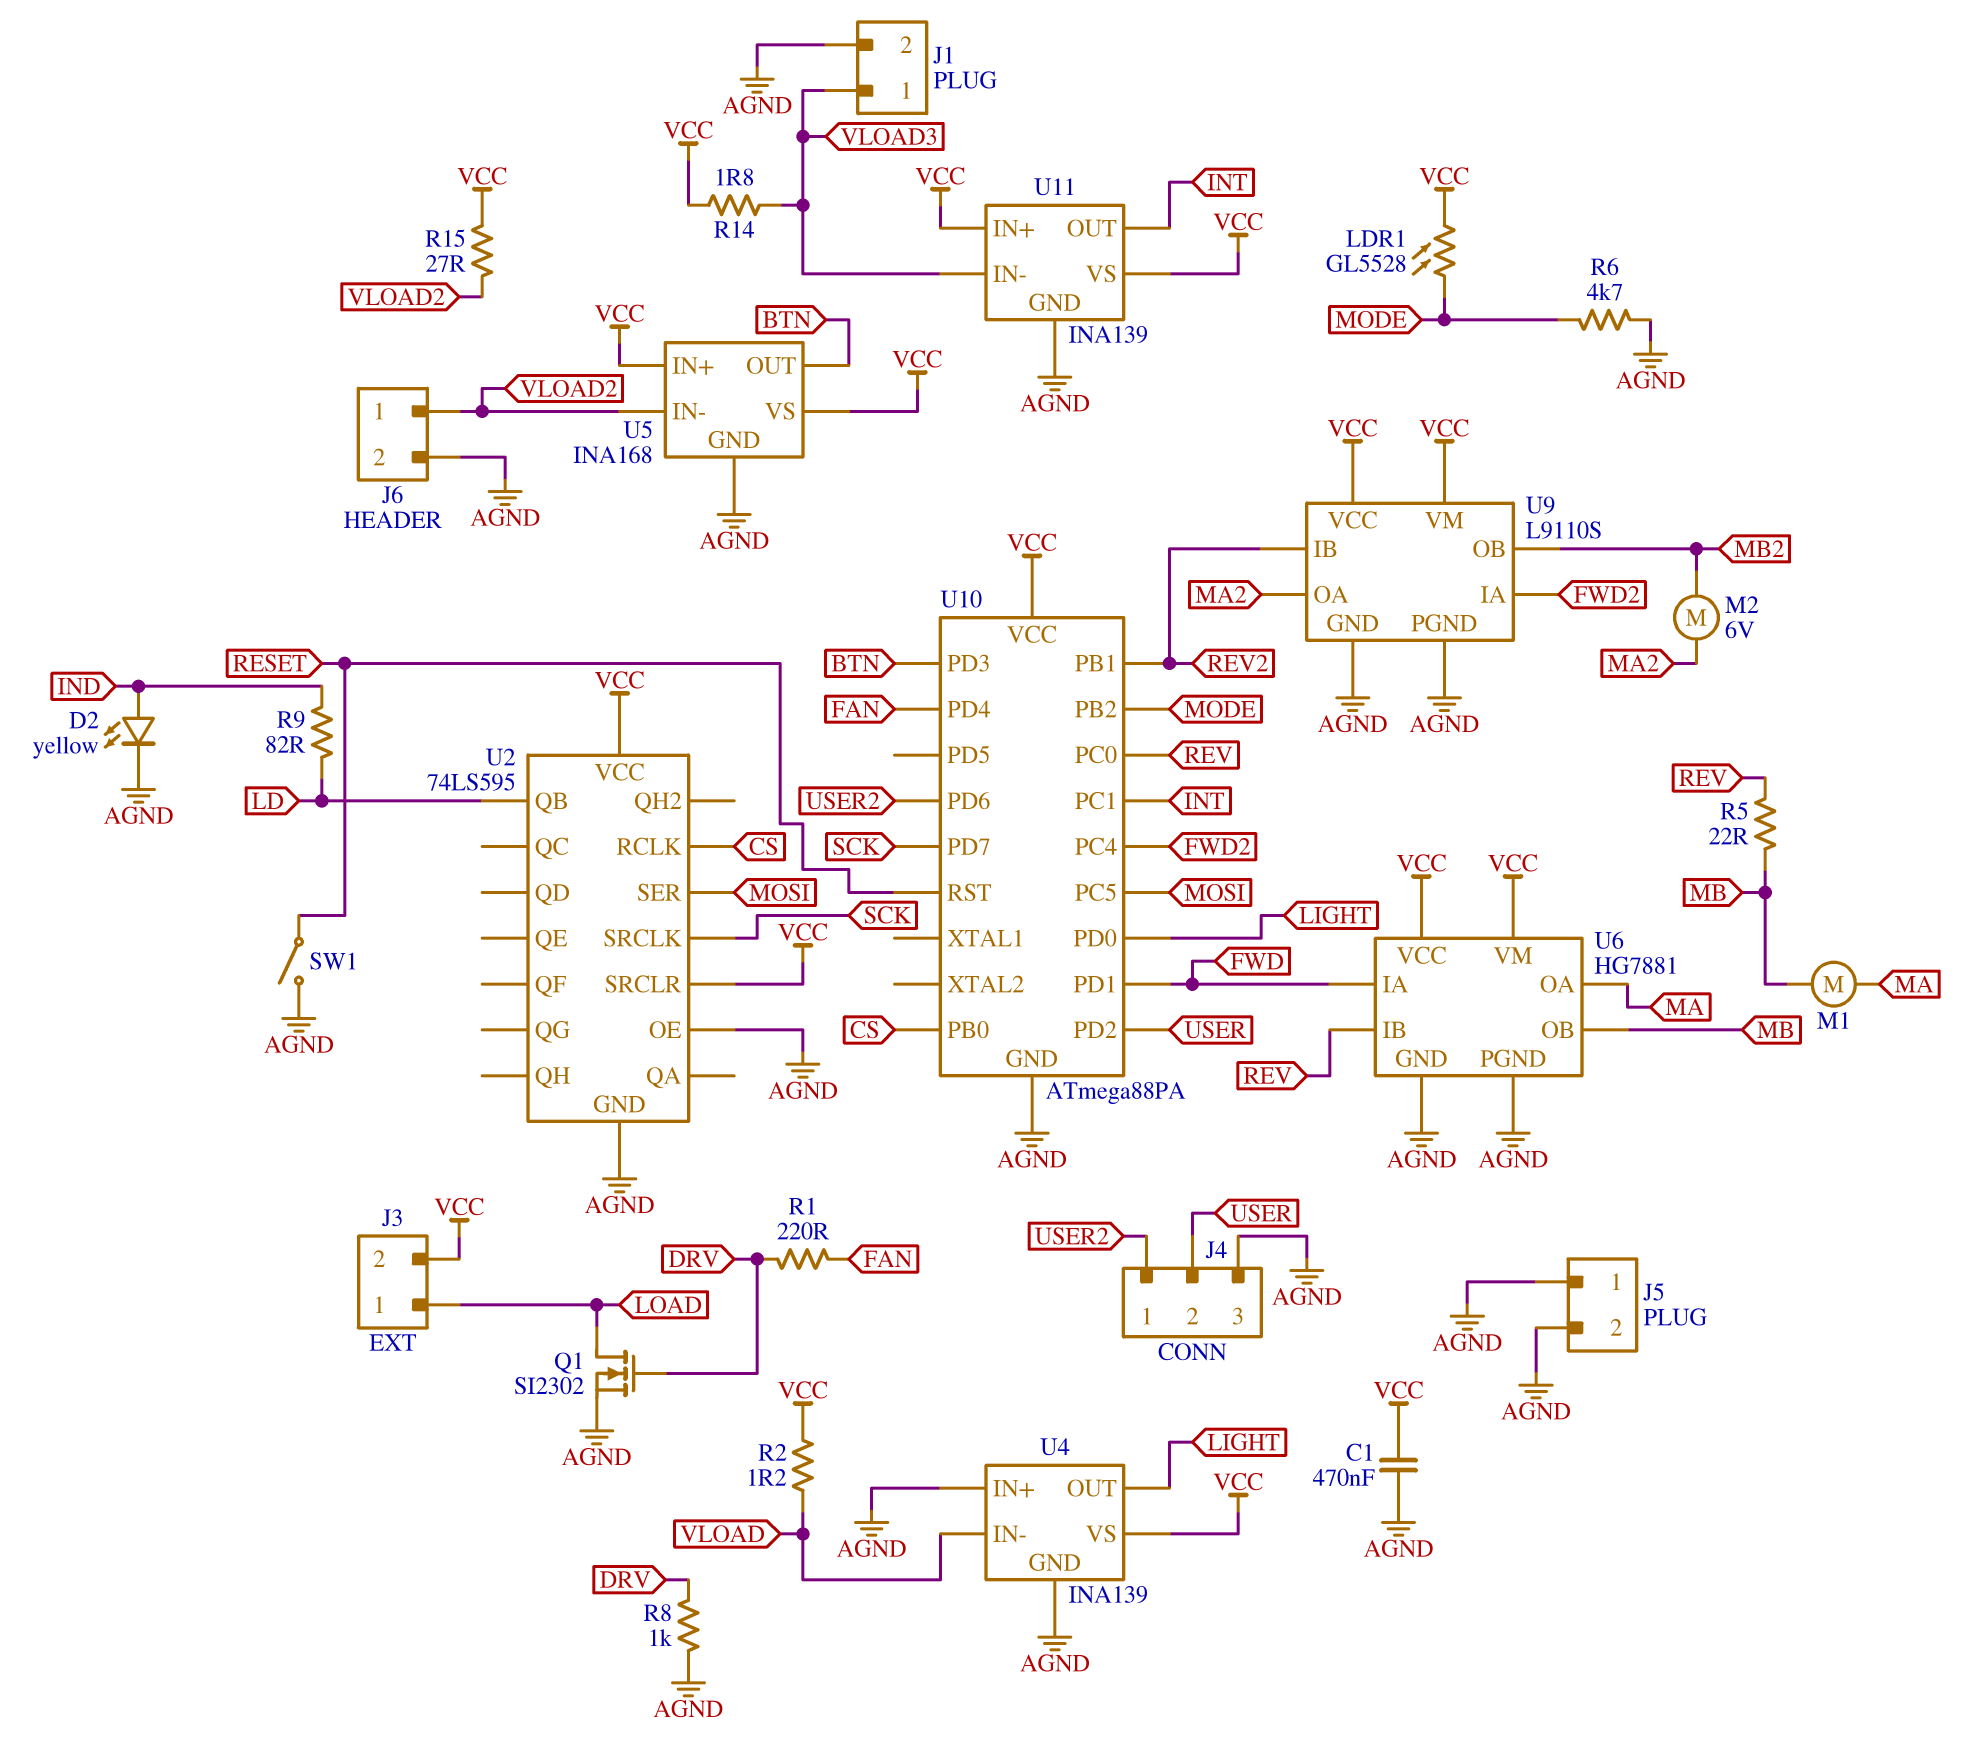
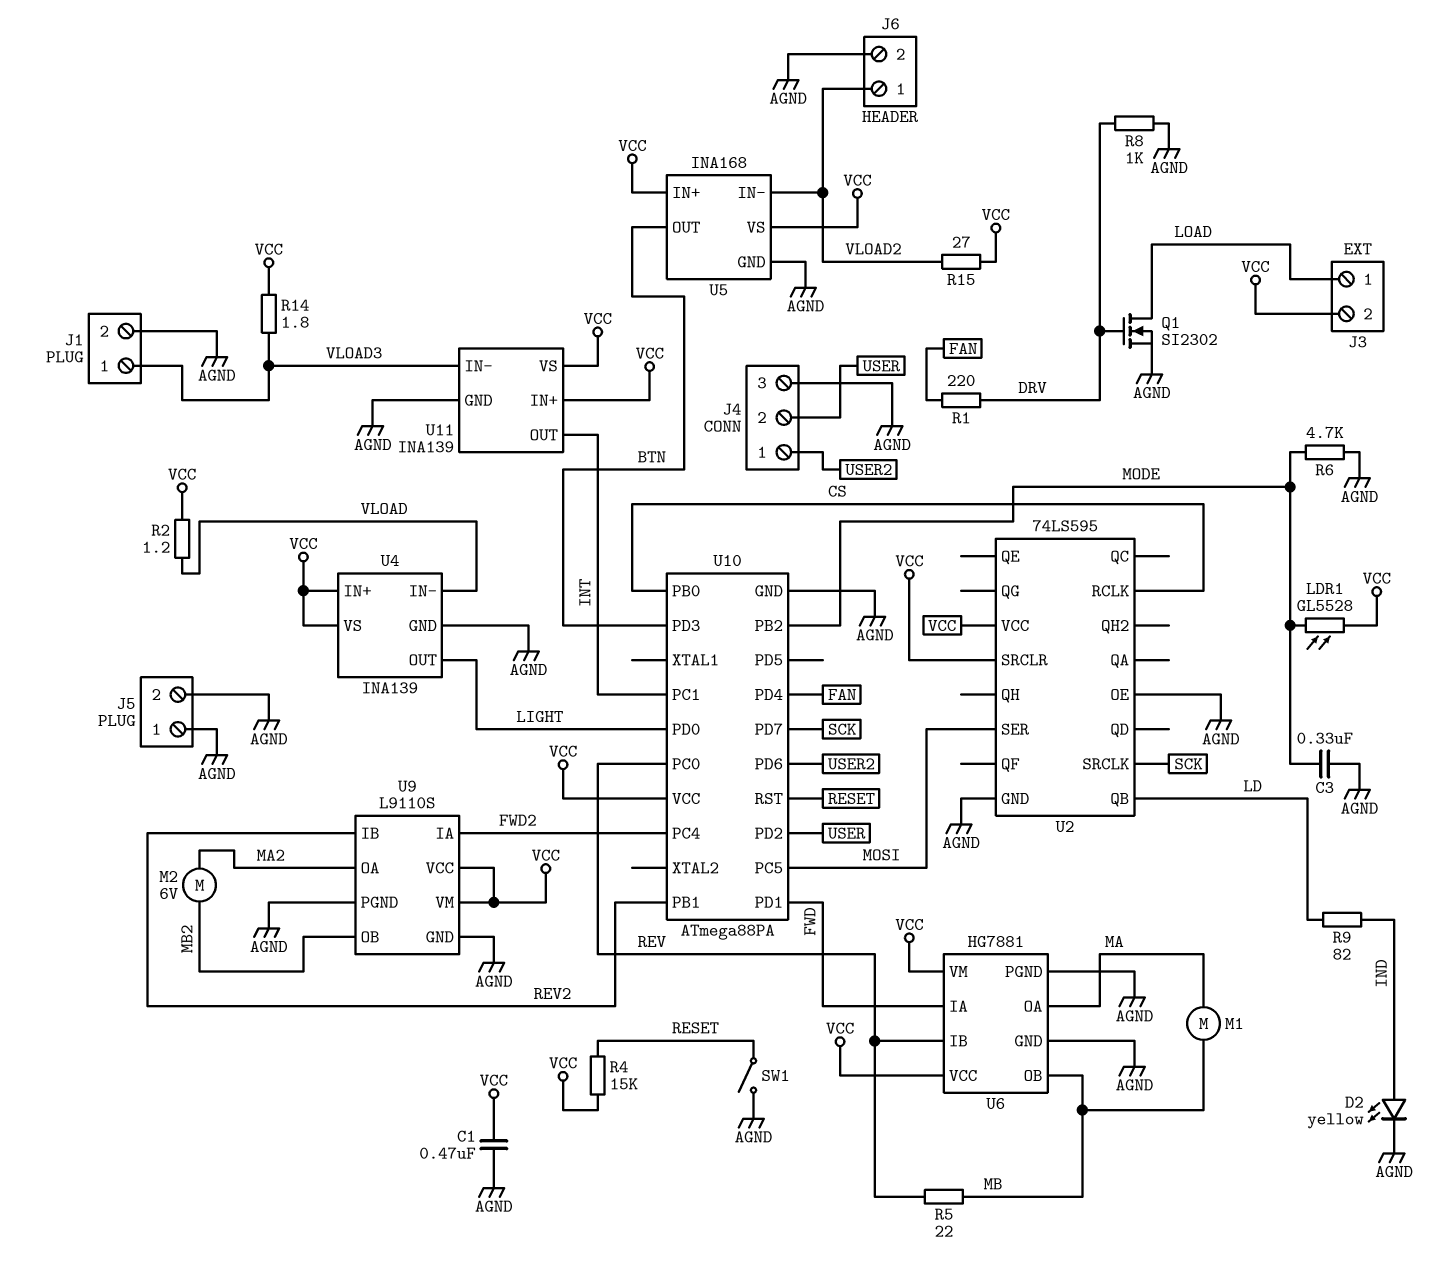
C3: none -> 330nF (AGND, MODE)
R4: none -> 15k (RESET, VCC)
U4 pin IN+: AGND -> VCC

